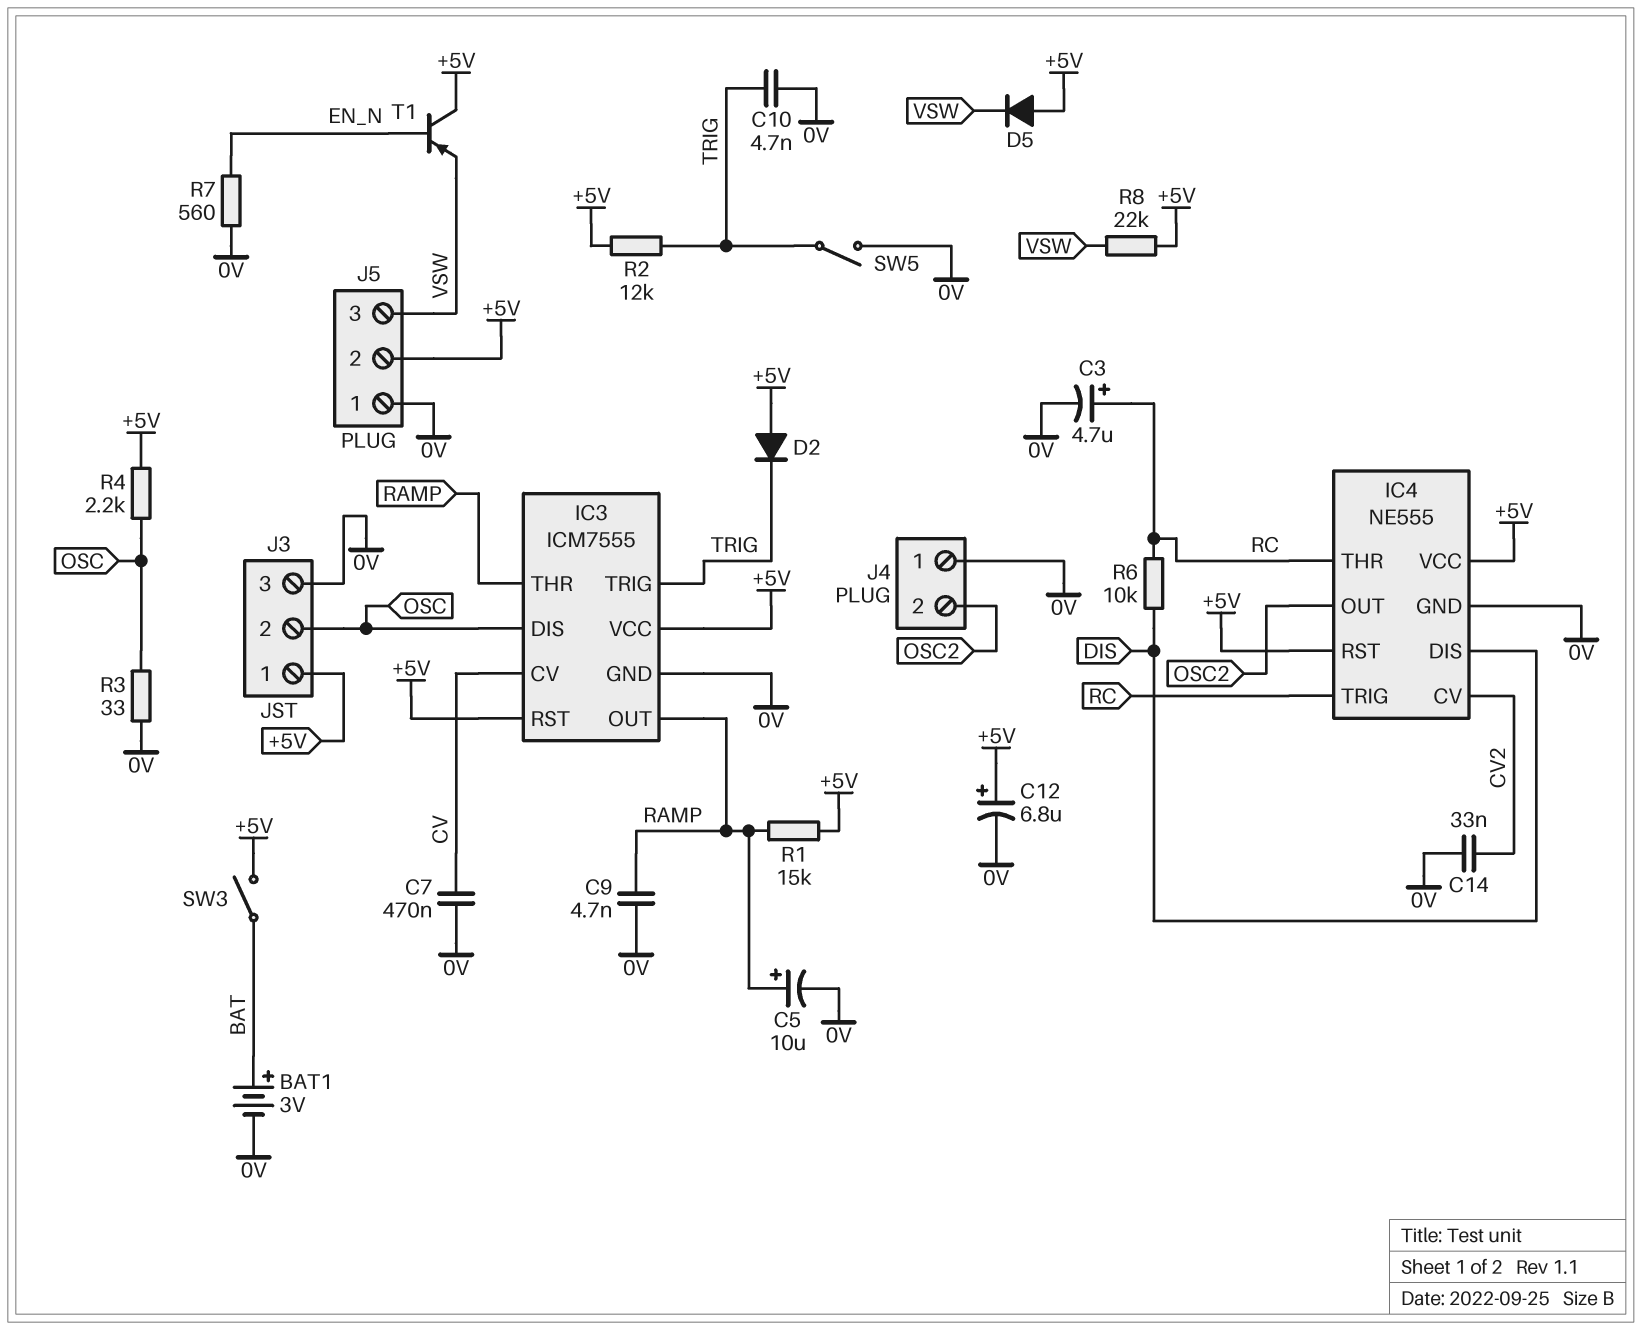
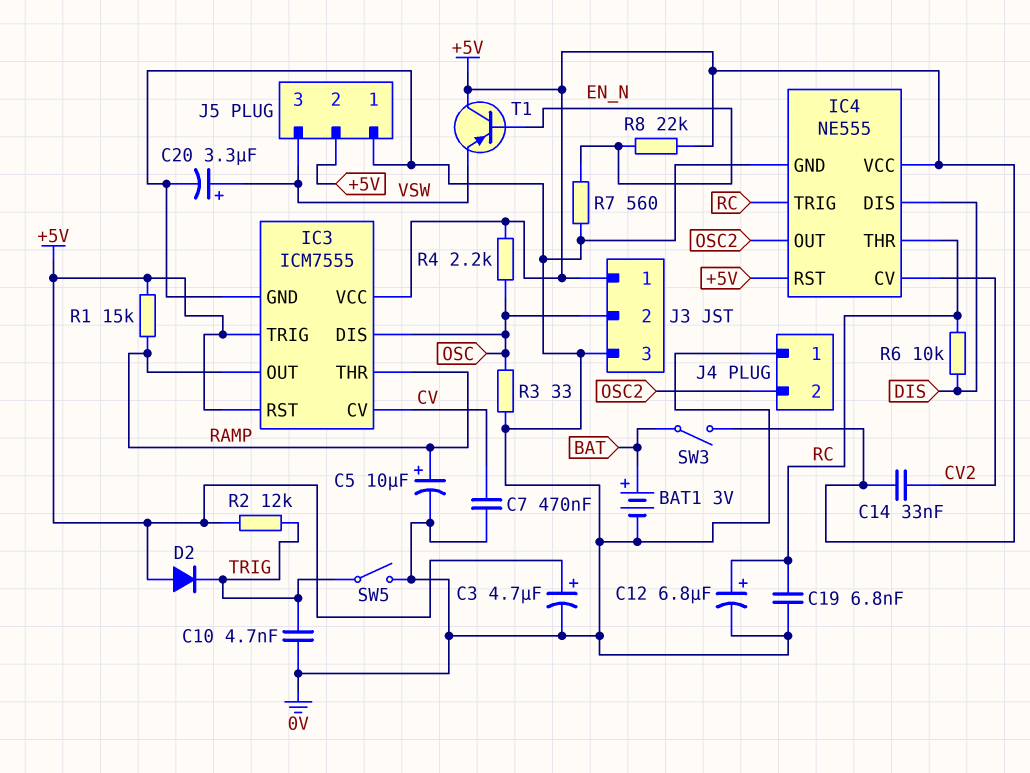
C3: 4.7uF (plus RC, minus 0V) -> 4.7uF (plus +5V, minus 0V)
C9: 4.7nF (0V, RAMP) -> none
C12: 6.8uF (plus +5V, minus 0V) -> 6.8uF (plus RC, minus 0V)
C14: 33nF (0V, CV2) -> 33nF (+5V, CV2)
C19: none -> 6.8nF (0V, RC)
C20: none -> 3.3uF (plus VSW, minus 0V)
D5: diode (A +5V, K VSW) -> none
IC3 pin TRIG: TRIG -> +5V
R8: 22k (+5V, VSW) -> 22k (+5V, EN_N)

